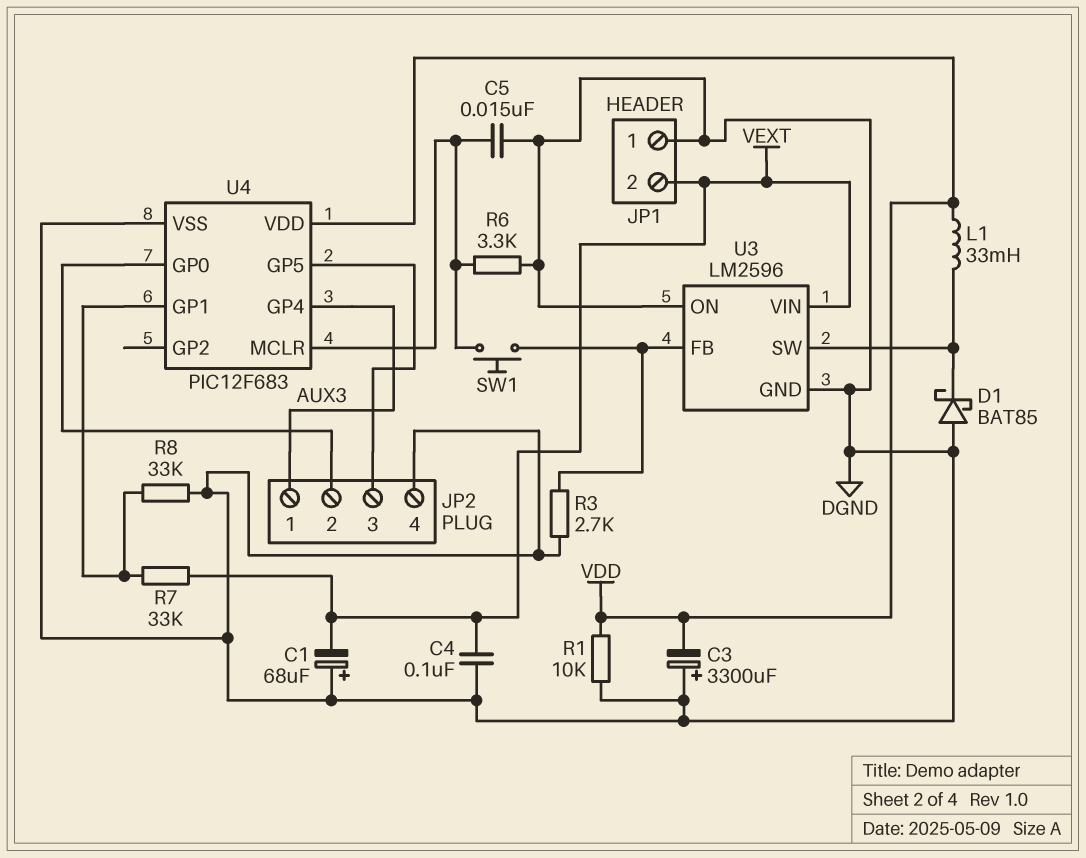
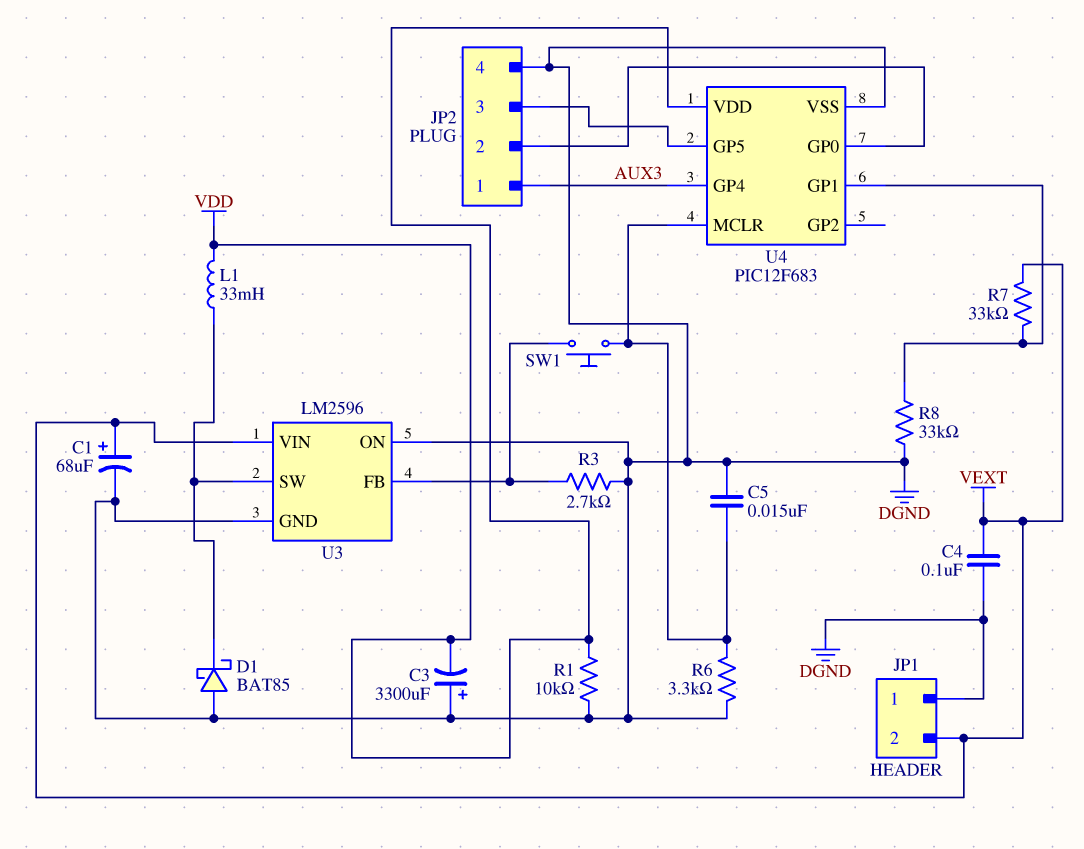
C1: 68uF (plus DGND, minus VEXT) -> 68uF (plus VEXT, minus DGND)

